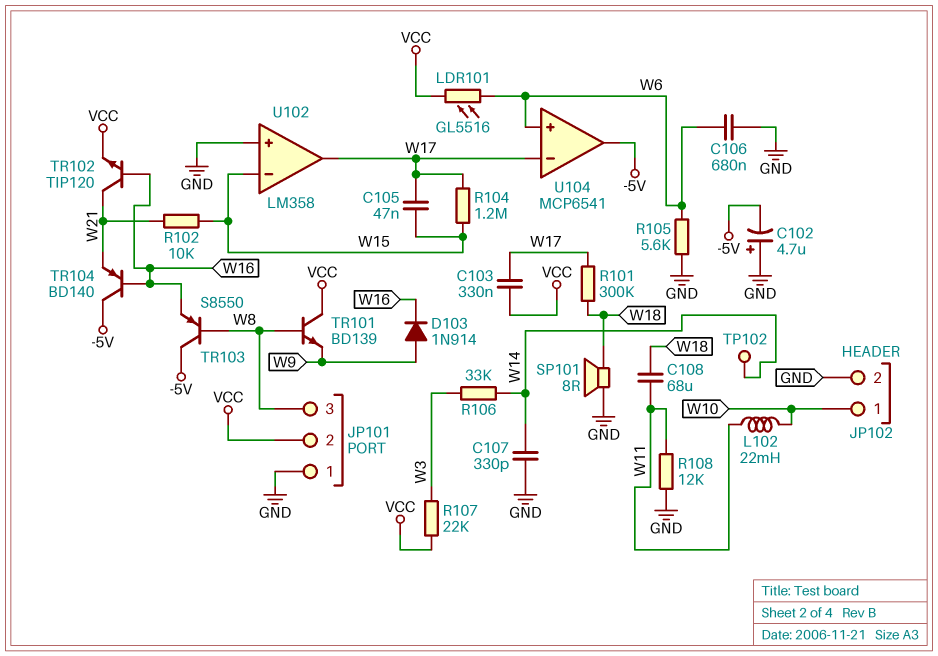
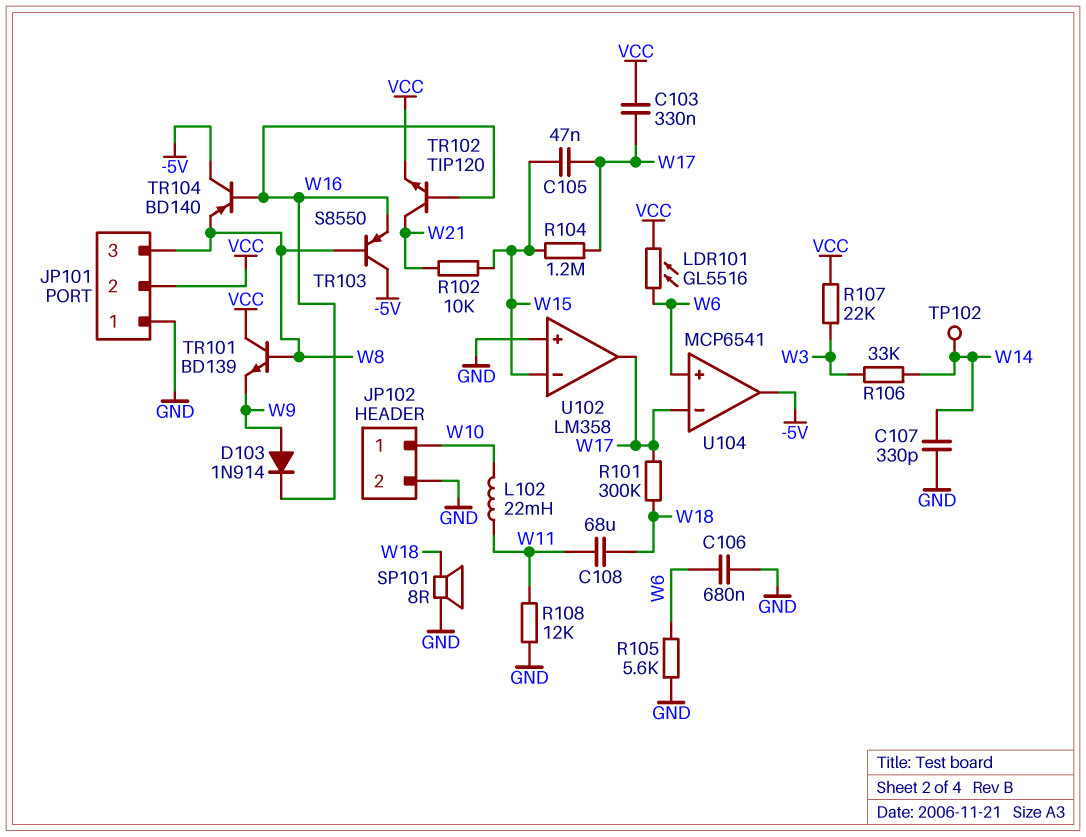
C102: 4.7uF (plus GND, minus -5V) -> none
TR104: PNP BD140 (B W16, C -5V, E W21) -> PNP BD140 (B W16, C -5V, E W8)

